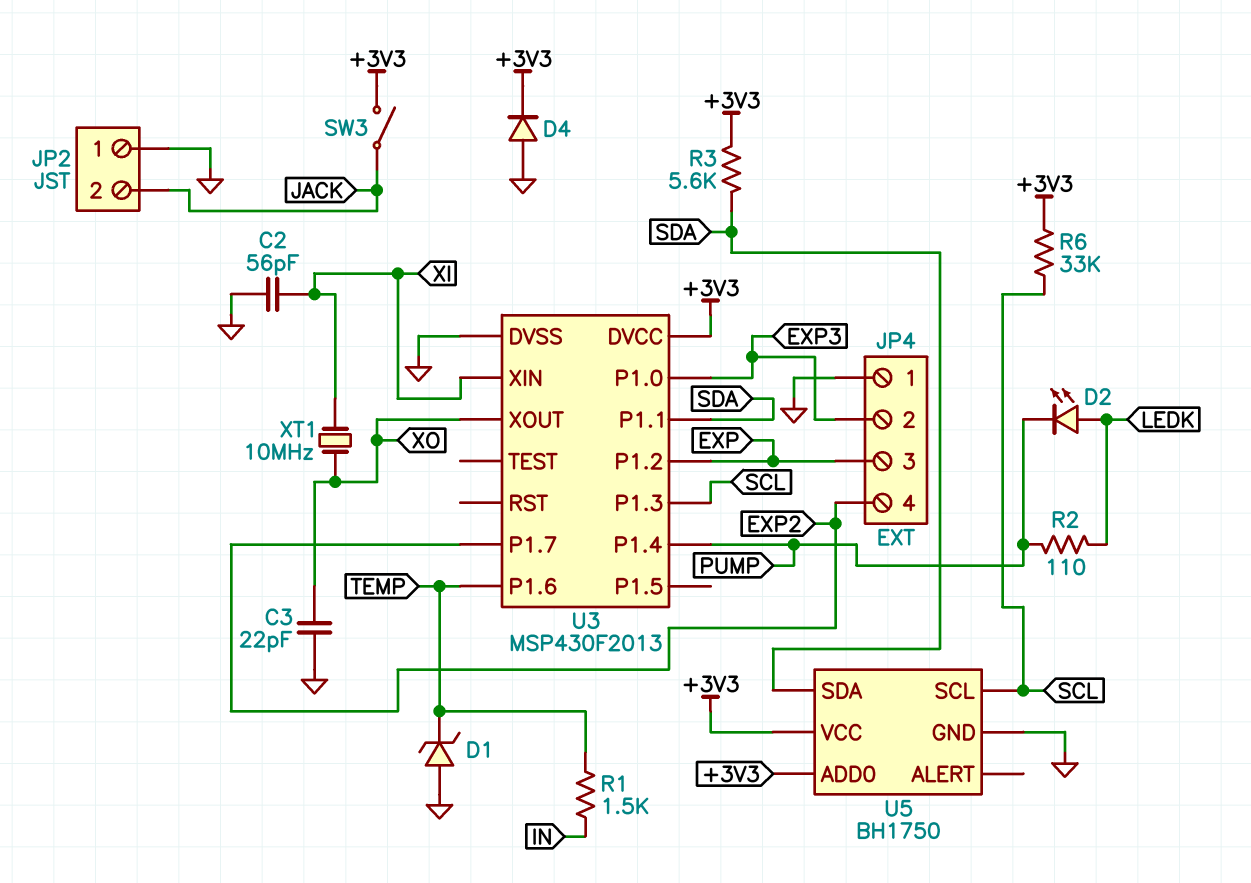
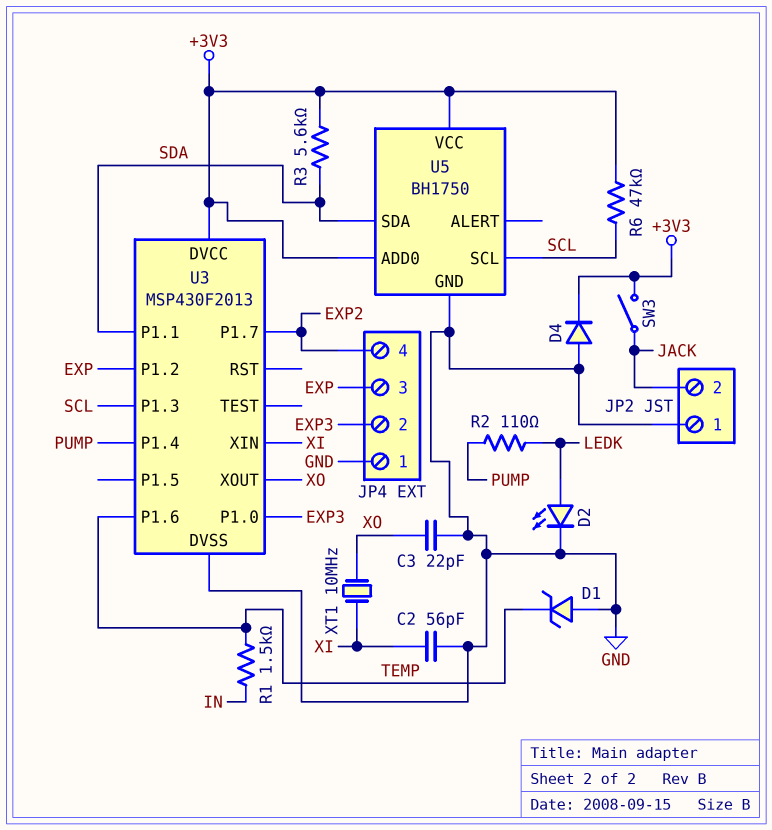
D2: LED (A LEDK, K PUMP) -> LED (A LEDK, K GND)
R6: 33k (+3V3, SCL) -> 47k (+3V3, SCL)

